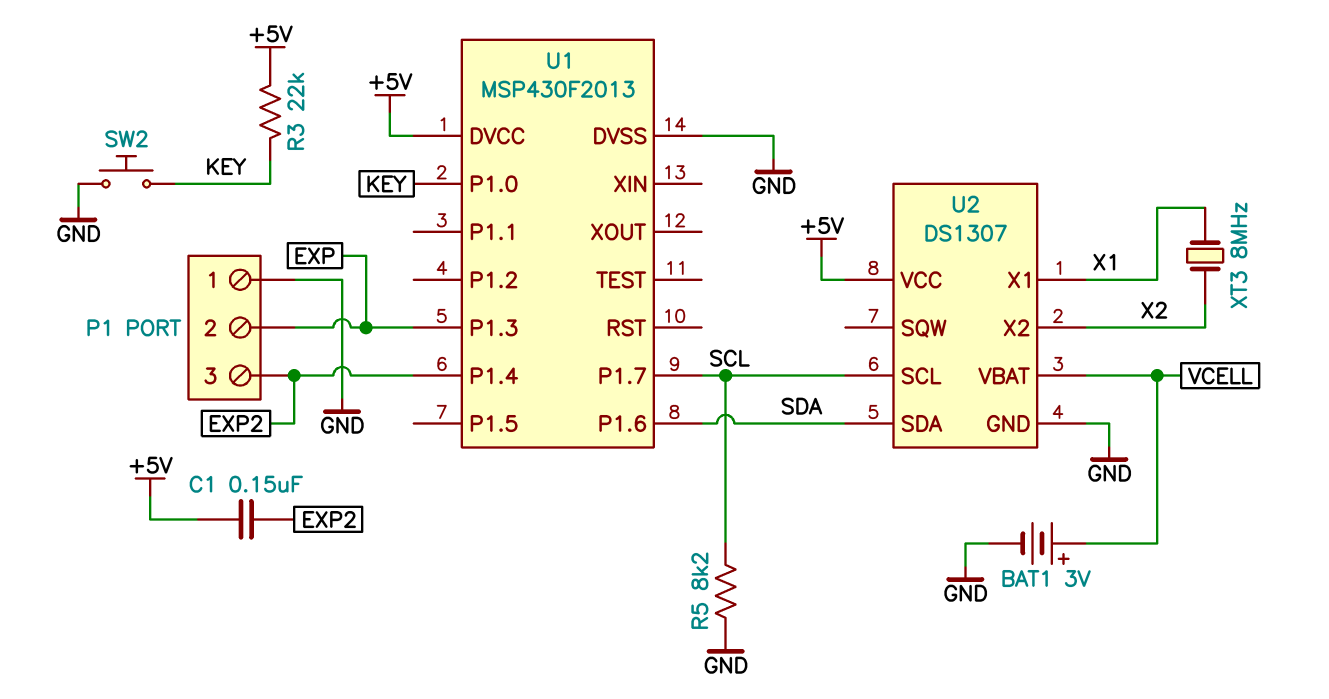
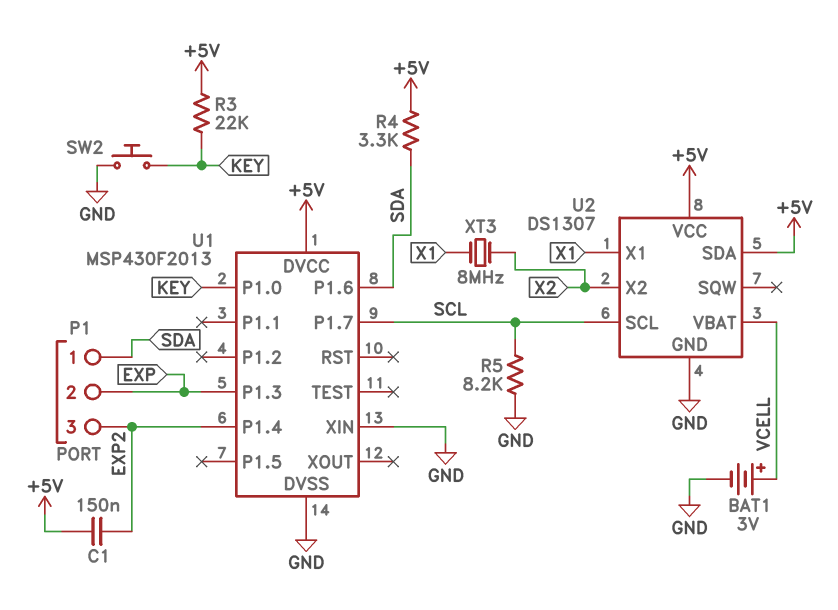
P1 pin 1: GND -> SDA
R4: none -> 3.3k (+5V, SDA)
U1 pin XIN: none -> GND
U2 pin SDA: SDA -> +5V

